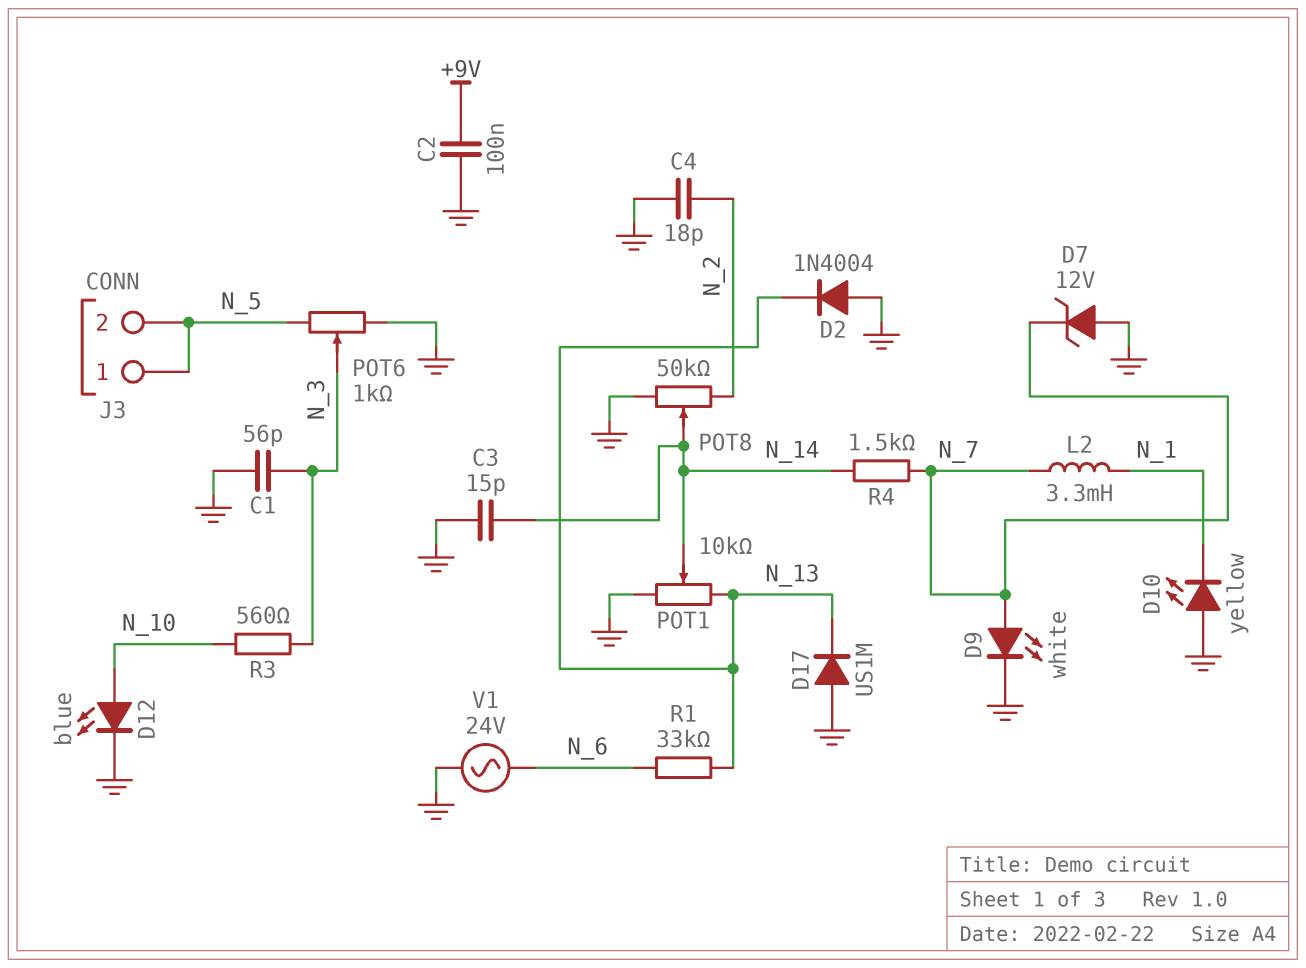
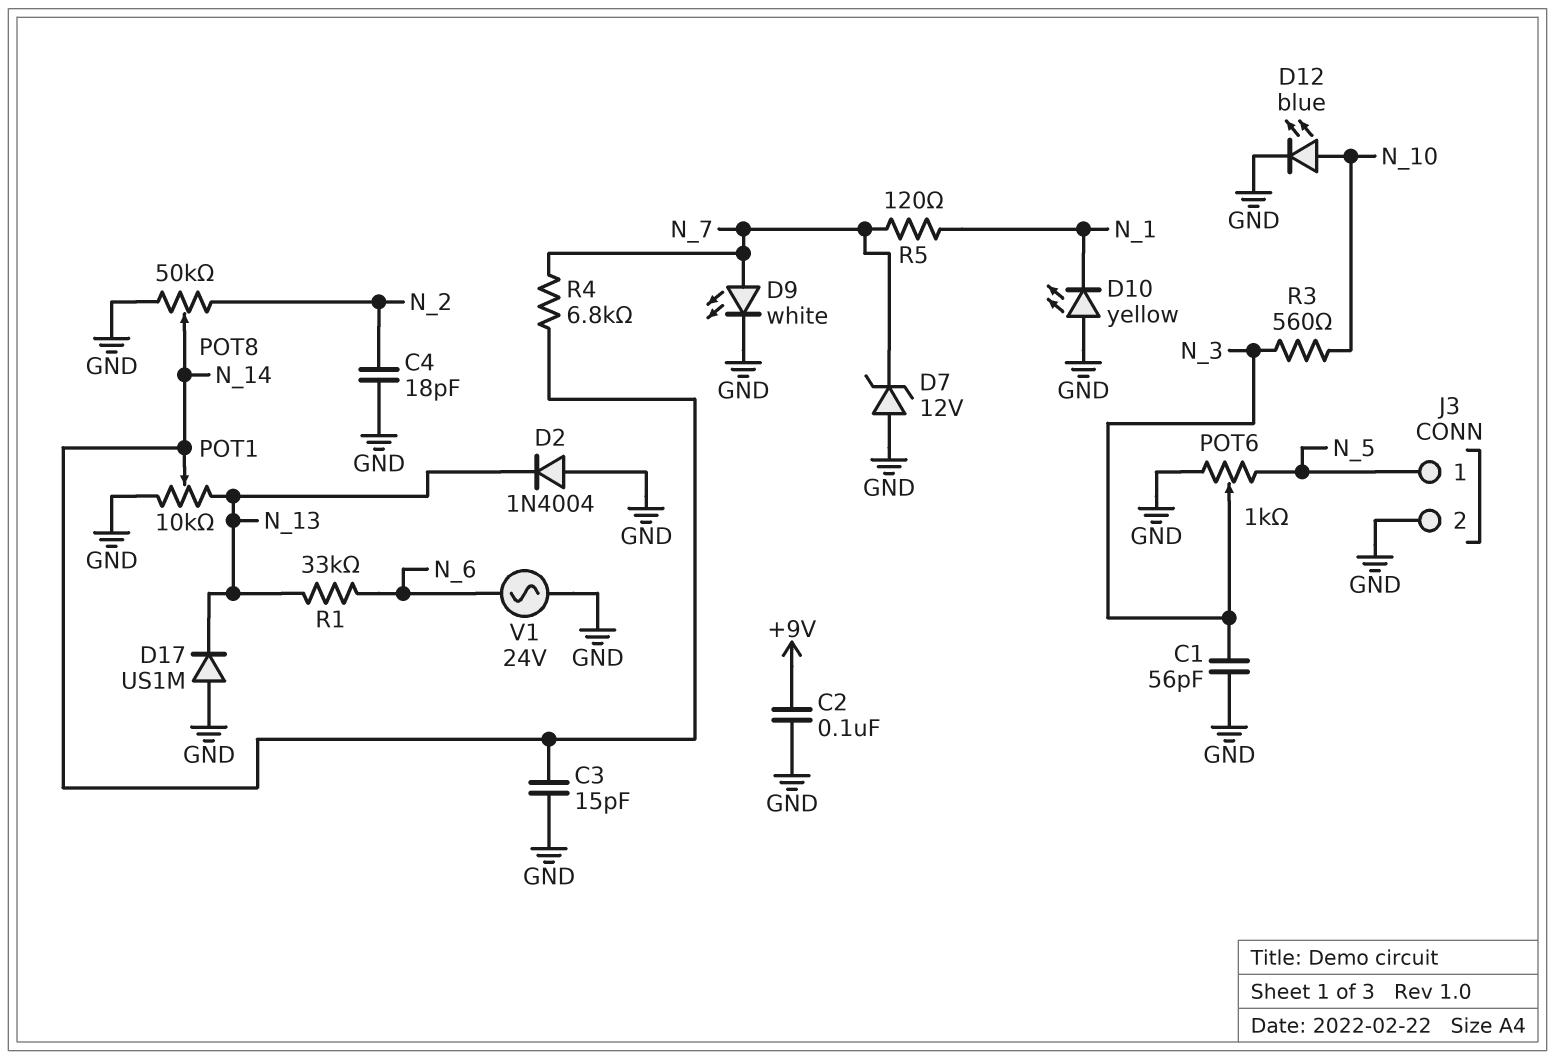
J3 pin 2: N_5 -> GND
L2: 3.3mH (N_1, N_7) -> none
R4: 1.5k (N_7, N_14) -> 6.8k (N_7, N_14)
R5: none -> 120 (N_1, N_7)

